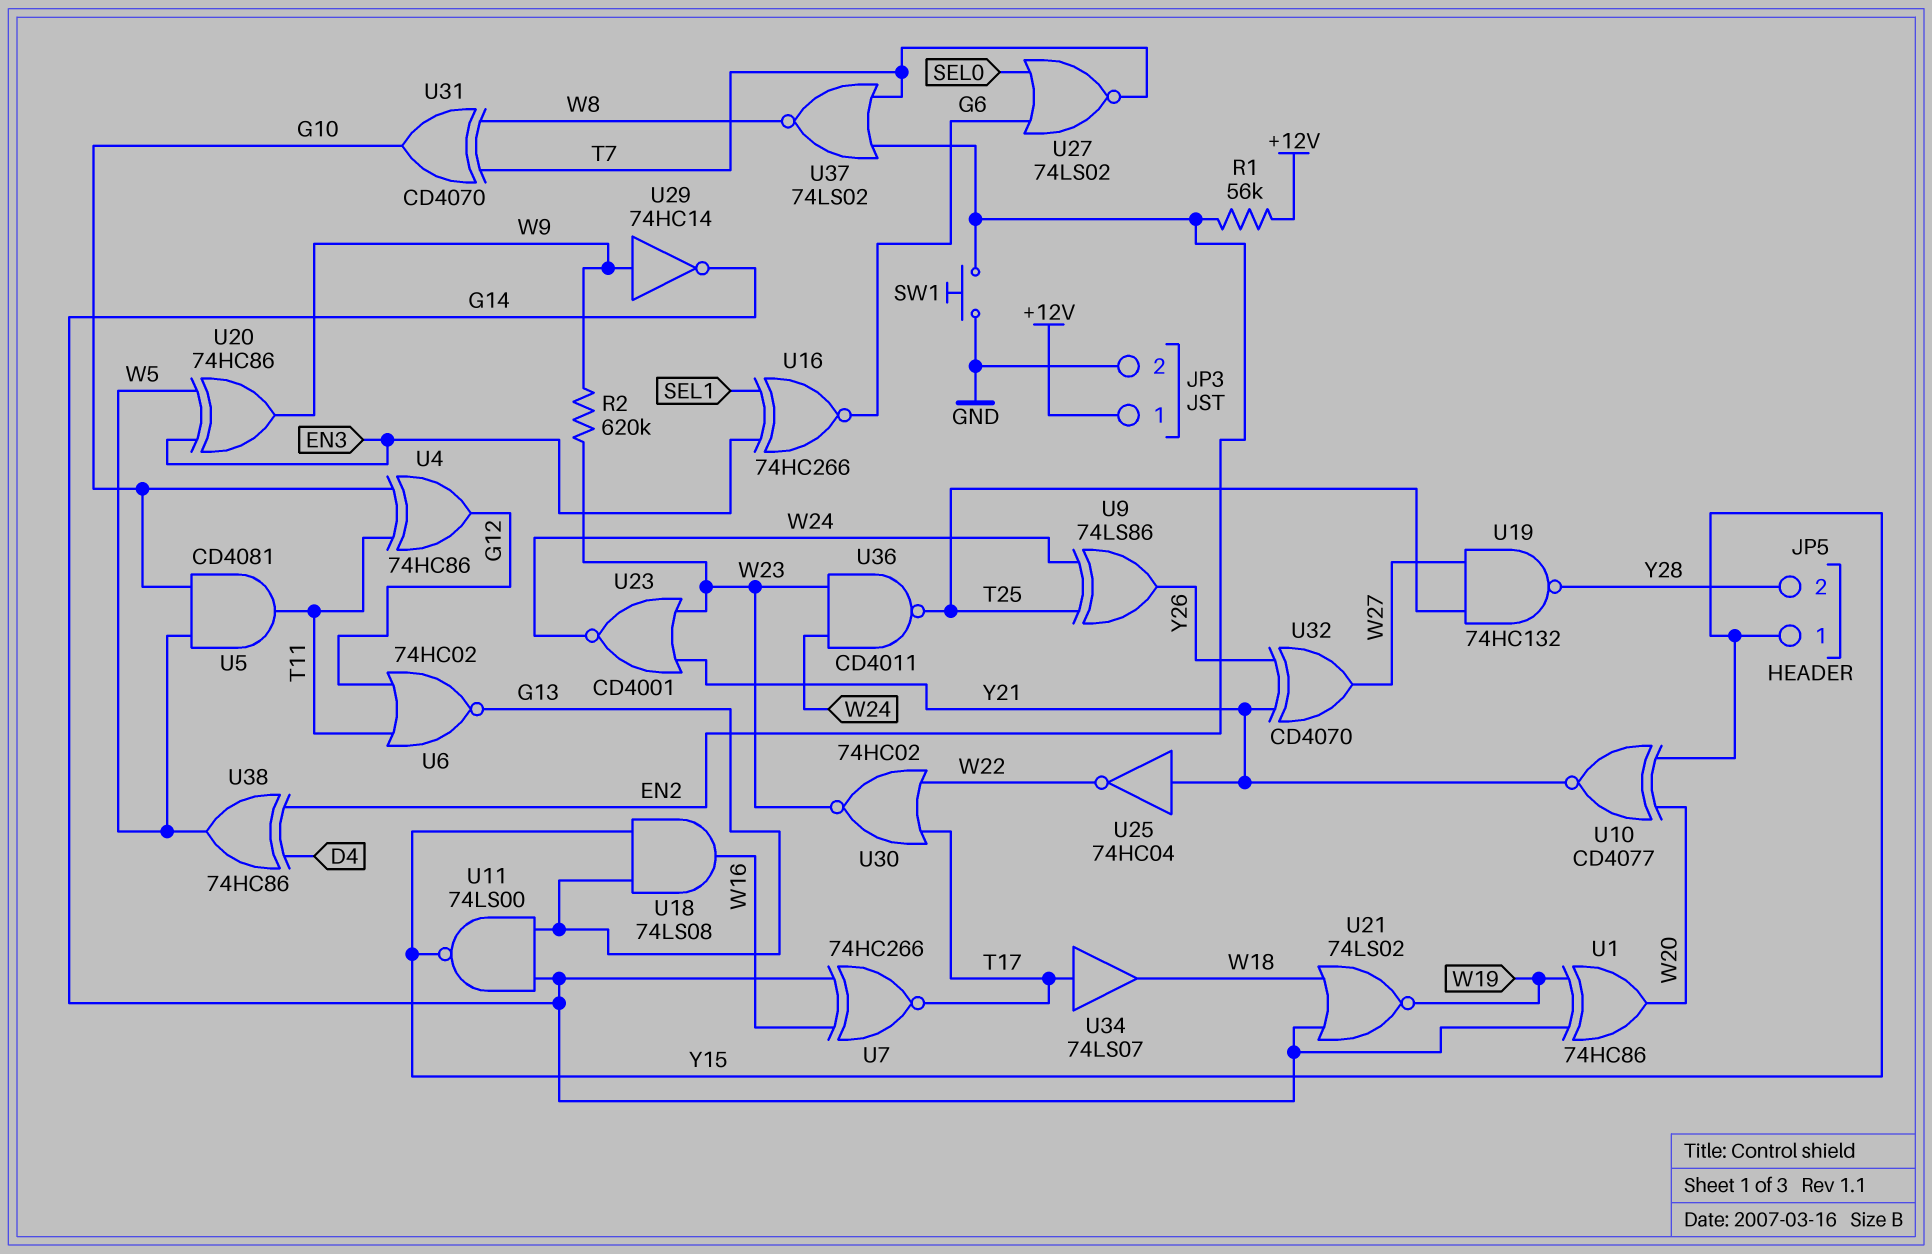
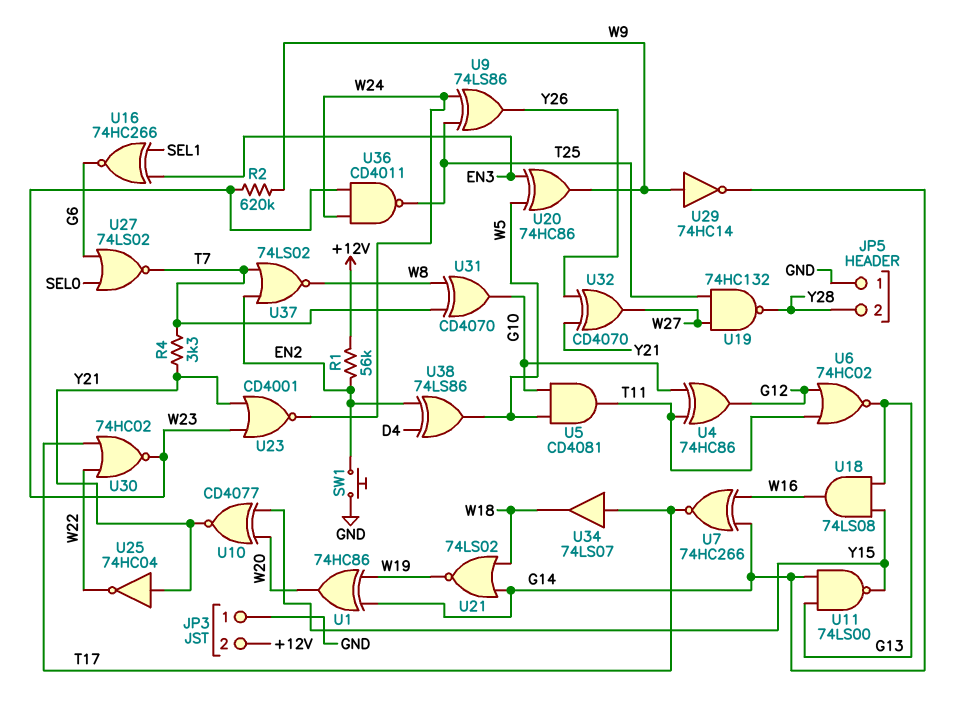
JP3 pin 1: +12V -> GND
JP3 pin 2: GND -> +12V
JP5 pin 1: Y15 -> GND
R4: none -> 3.3k (T7, Y21)
U38: XOR 74HC86 (in D4, in EN2, out W5) -> XOR 74LS86 (in D4, in EN2, out W5)

